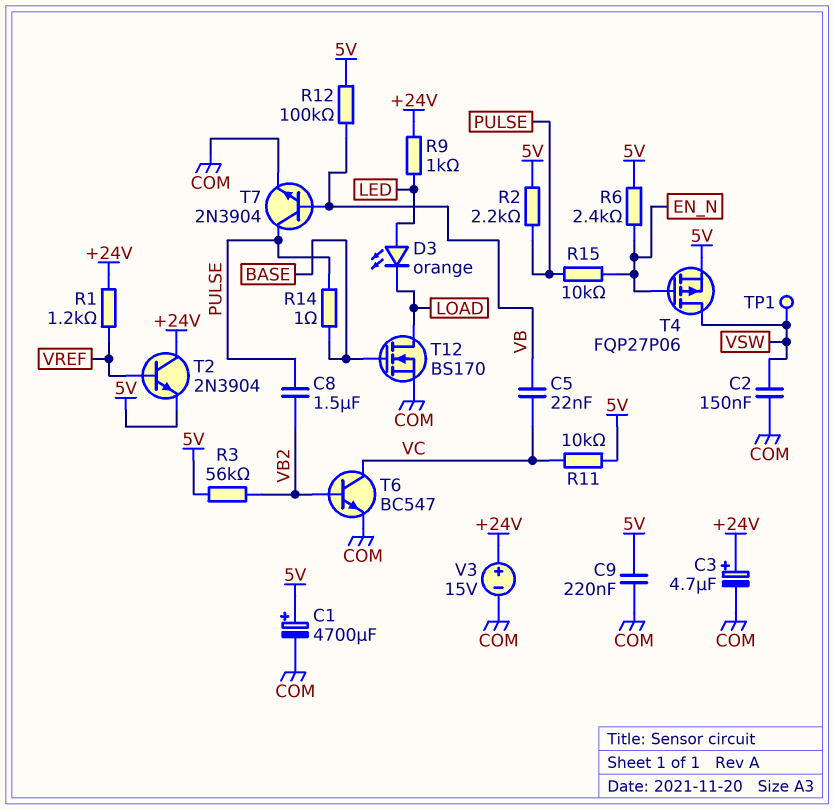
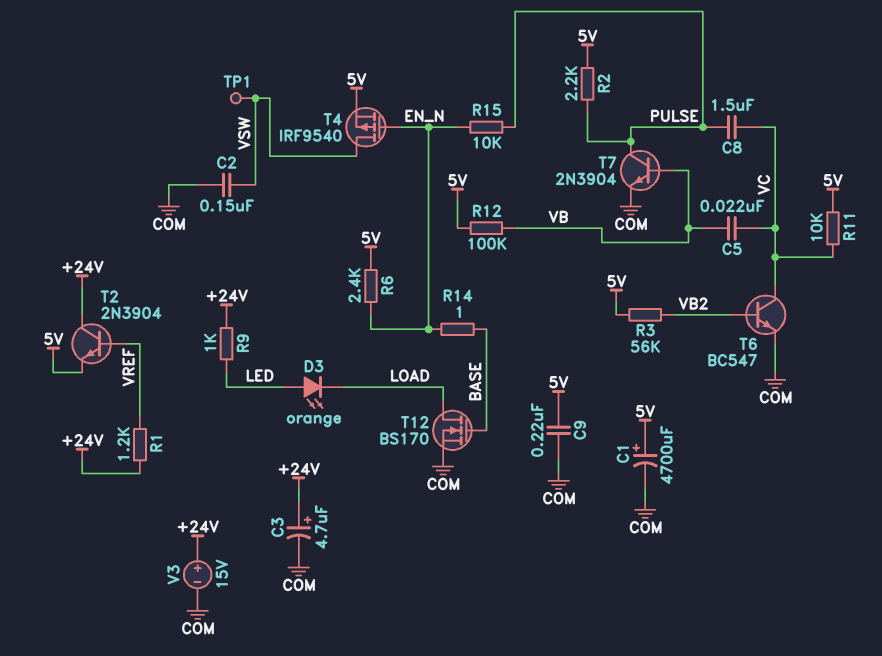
C8: 1.5uF (PULSE, VB2) -> 1.5uF (PULSE, VC)
R14: 1 (BASE, PULSE) -> 1 (BASE, EN_N)
T4: PMOS FQP27P06 (G EN_N, D VSW, S 5V) -> PMOS IRF9540 (G EN_N, D VSW, S 5V)

